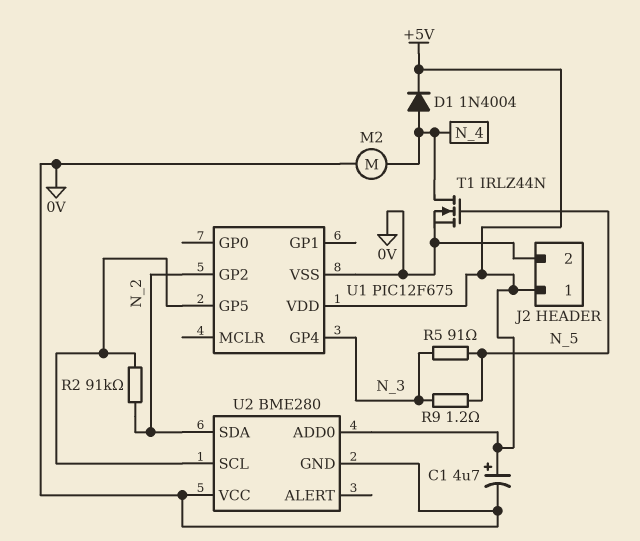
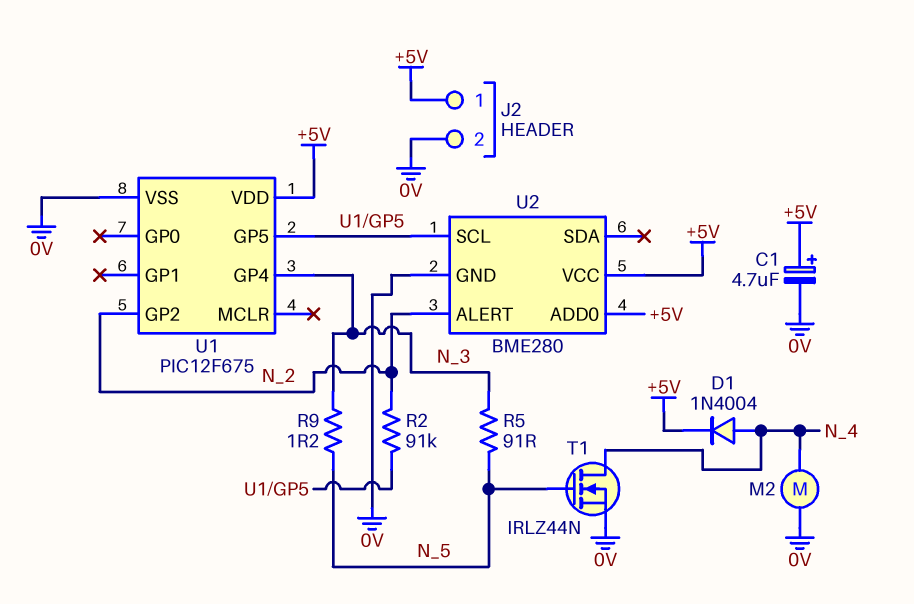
U2 pin ALERT: none -> N_2
U2 pin SDA: N_2 -> none
U2 pin VCC: 0V -> +5V

